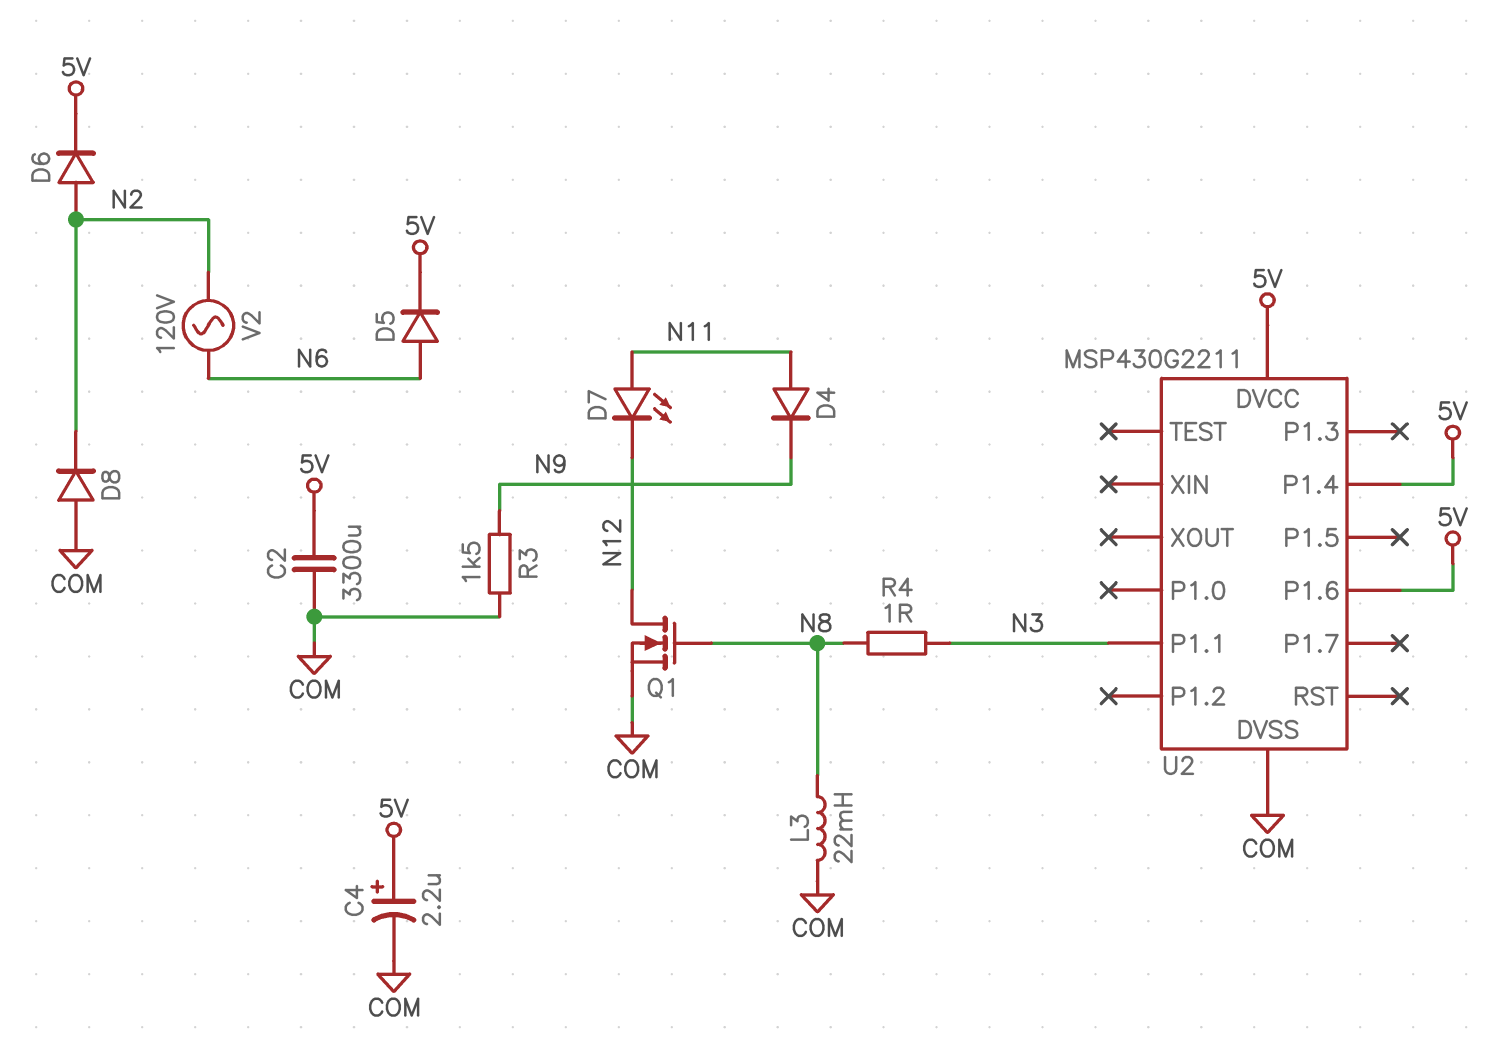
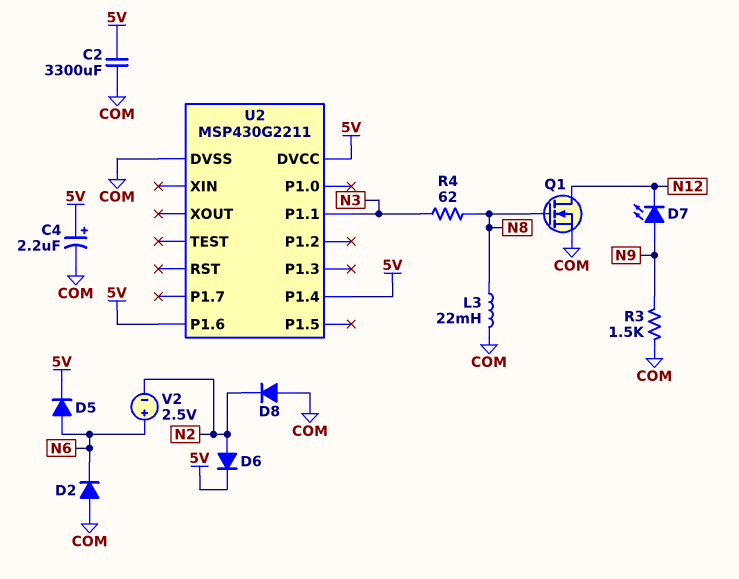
D2: none -> diode (A COM, K N6)
D4: diode (A N11, K N9) -> none
D7: LED (A N11, K N12) -> LED (A N9, K N12)
R4: 1 (N3, N8) -> 62 (N3, N8)
V2: AC 120V (N2, N6) -> 2.5V (plus N6, minus N2)

